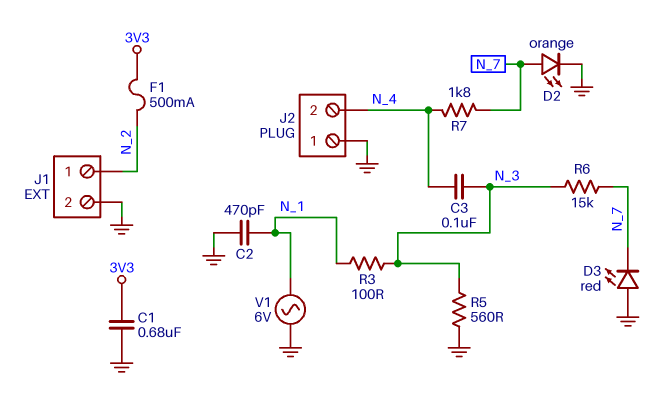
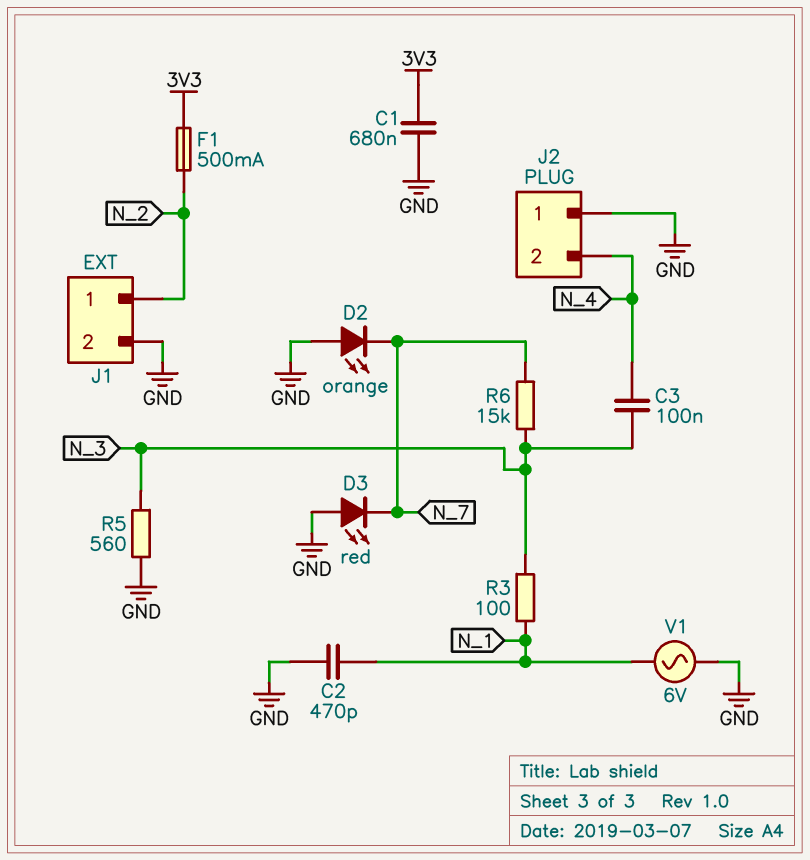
D2: LED orange (A N_7, K GND) -> LED orange (A GND, K N_7)
R7: 1.8k (N_4, N_7) -> none

